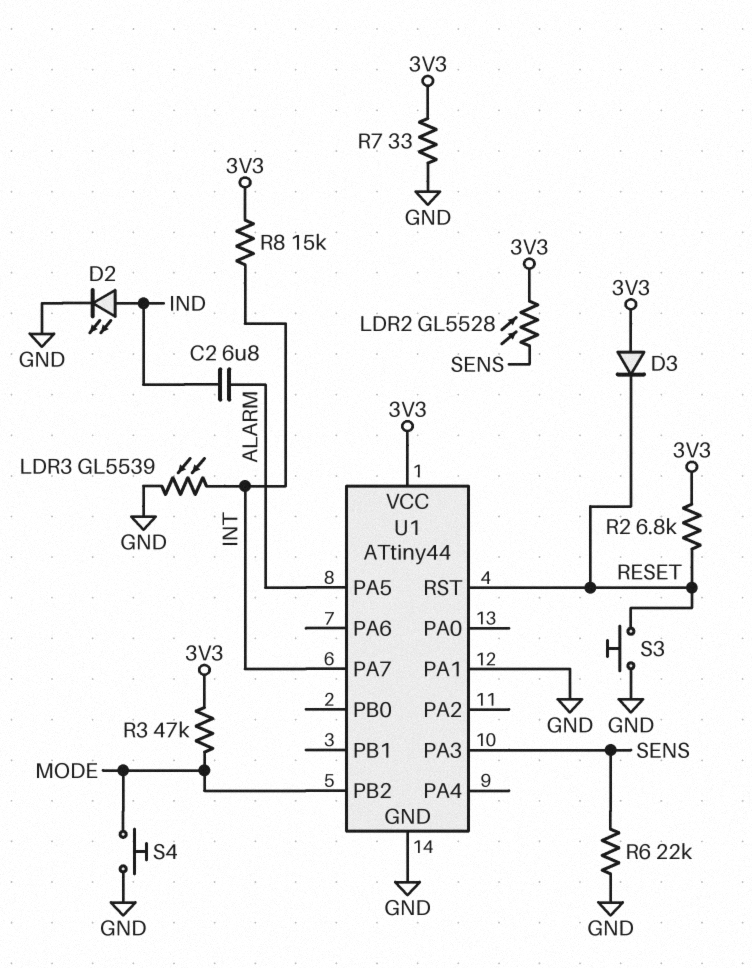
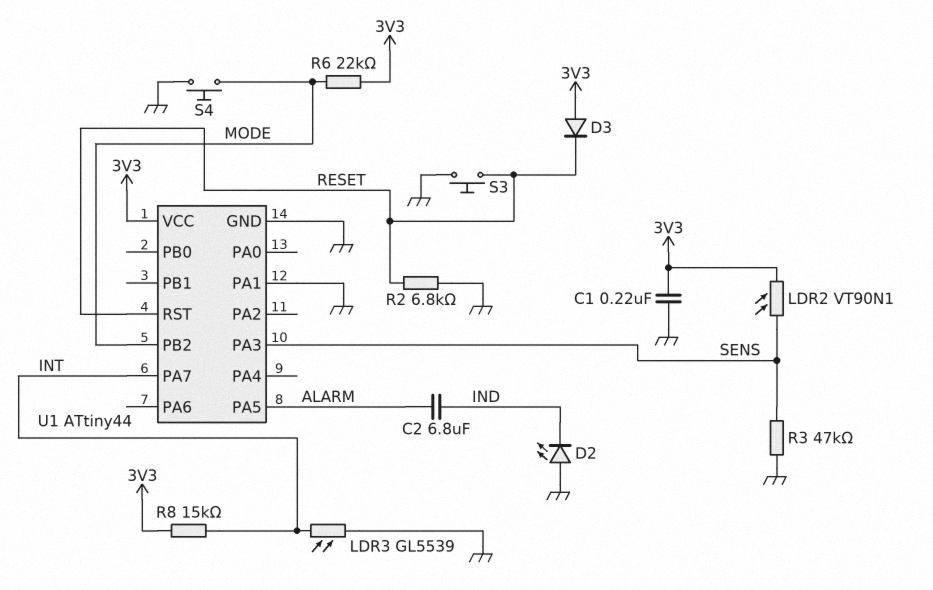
C1: none -> 220nF (3V3, GND)
D2: LED (A IND, K GND) -> LED (A GND, K IND)
LDR2: GL5528 (3V3, SENS) -> VT90N1 (3V3, SENS)
R2: 6.8k (3V3, RESET) -> 6.8k (GND, RESET)
R3: 47k (3V3, MODE) -> 47k (GND, SENS)
R6: 22k (GND, SENS) -> 22k (3V3, MODE)
R7: 33 (3V3, GND) -> none

